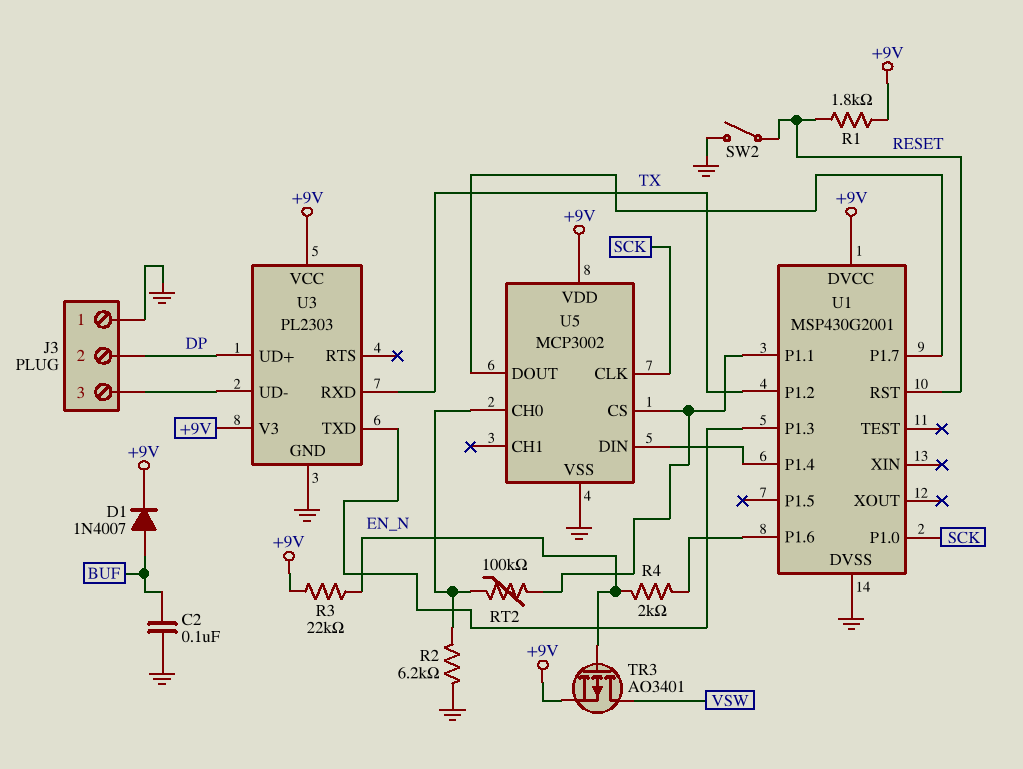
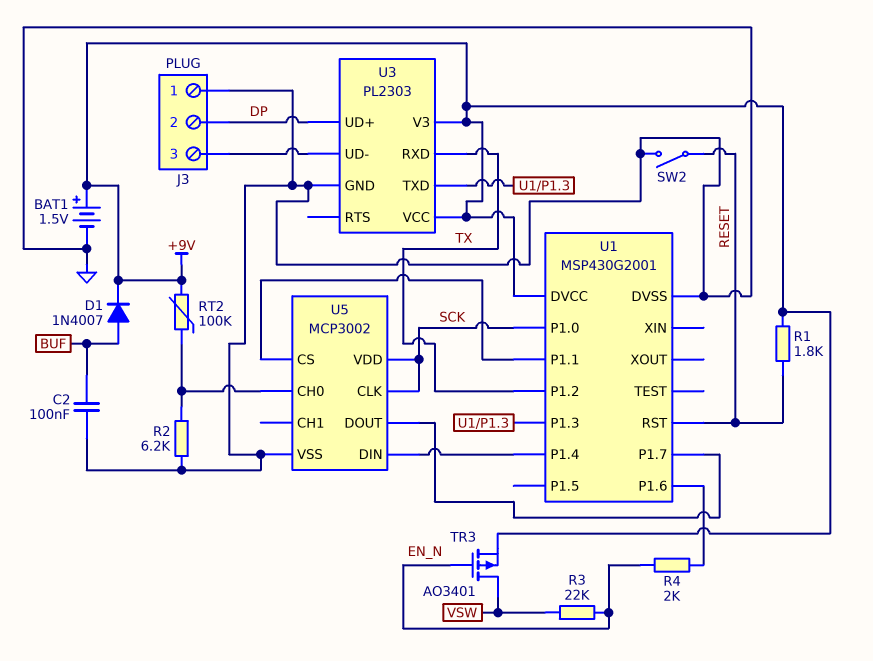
BAT1: none -> 1.5V (plus +9V, minus GND)
R3: 22k (+9V, EN_N) -> 22k (EN_N, VSW)
RT2: 100k (U1/P1.1, U5/CH0) -> 100k (+9V, U5/CH0)
U5 pin VDD: +9V -> SCK

